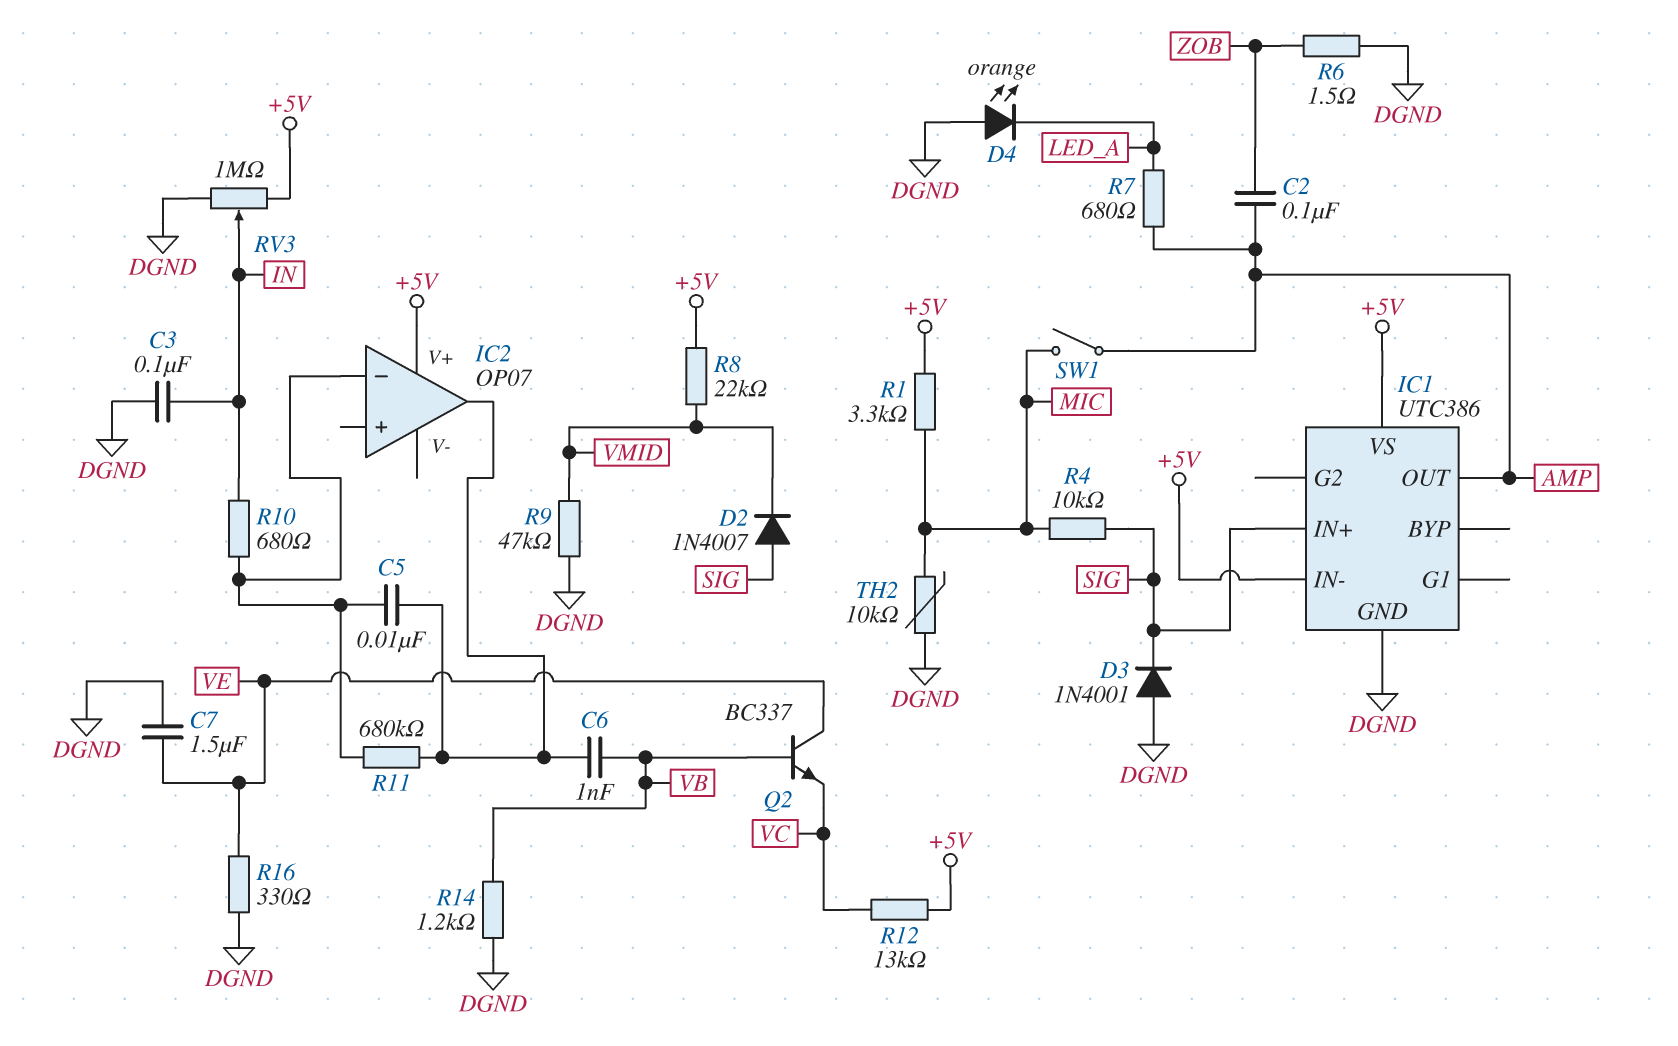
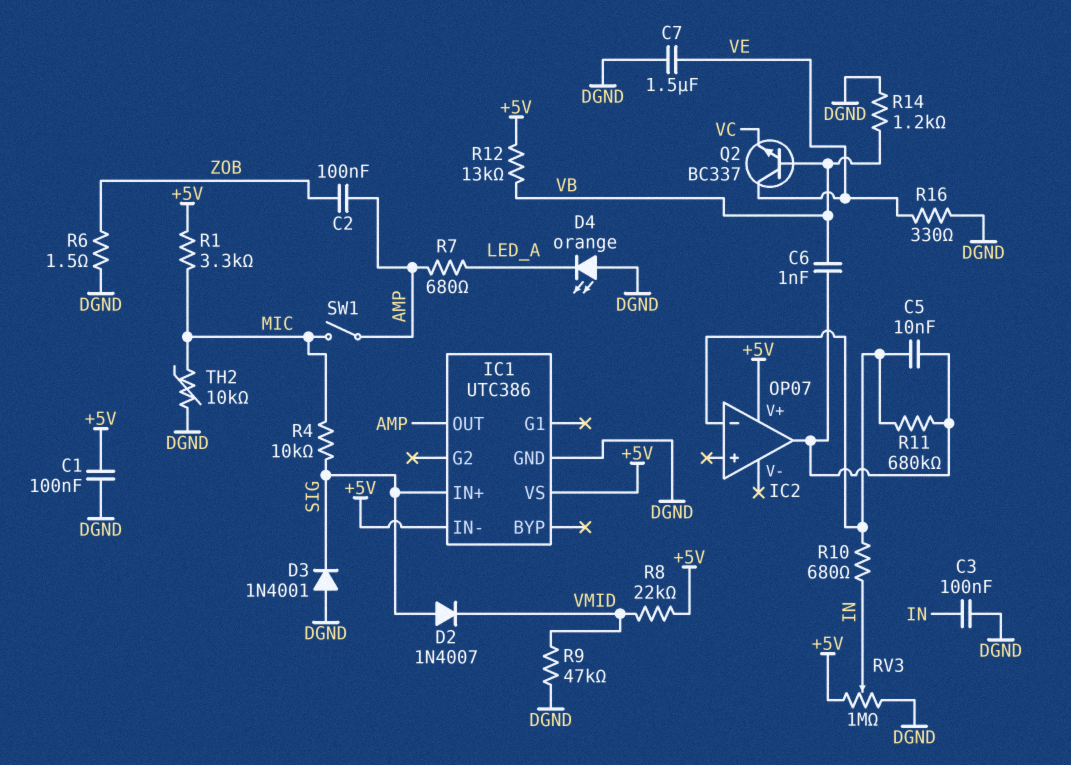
C1: none -> 100nF (+5V, DGND)
R12: 13k (+5V, VC) -> 13k (+5V, VB)

